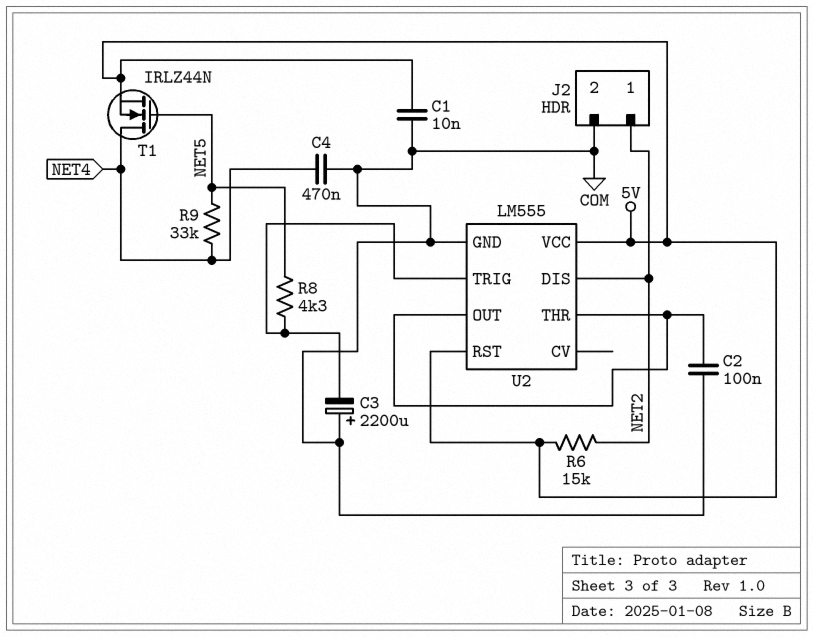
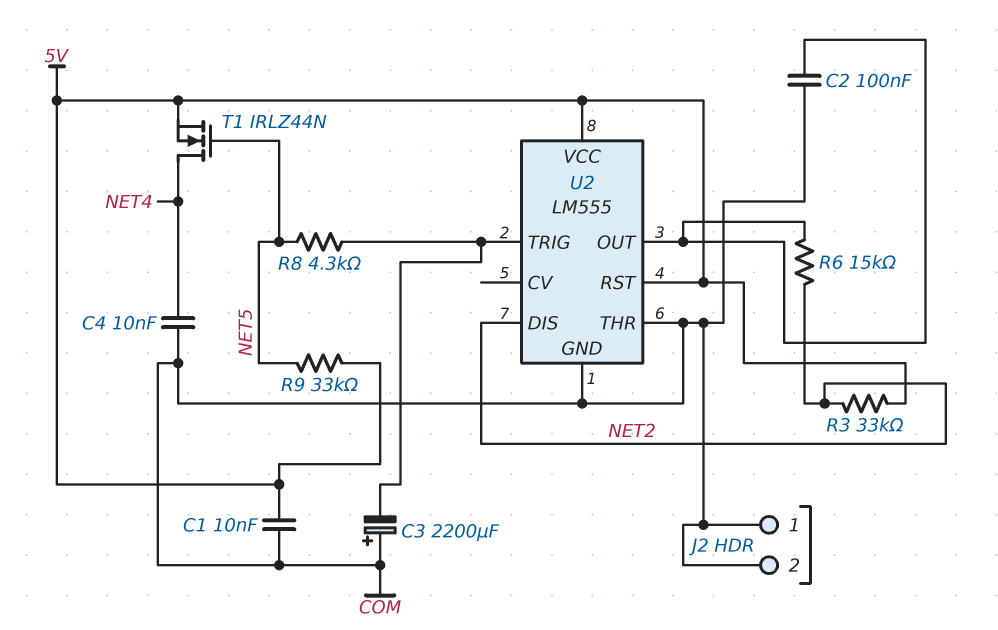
C4: 470nF (COM, NET4) -> 10nF (COM, NET4)
J2 pin 1: NET2 -> COM
R3: none -> 33k (5V, NET2)
R6: 15k (5V, NET2) -> 15k (NET2, U2/OUT)
R9: 33k (NET4, NET5) -> 33k (5V, NET5)
U2 pin THR: U2/OUT -> COM

